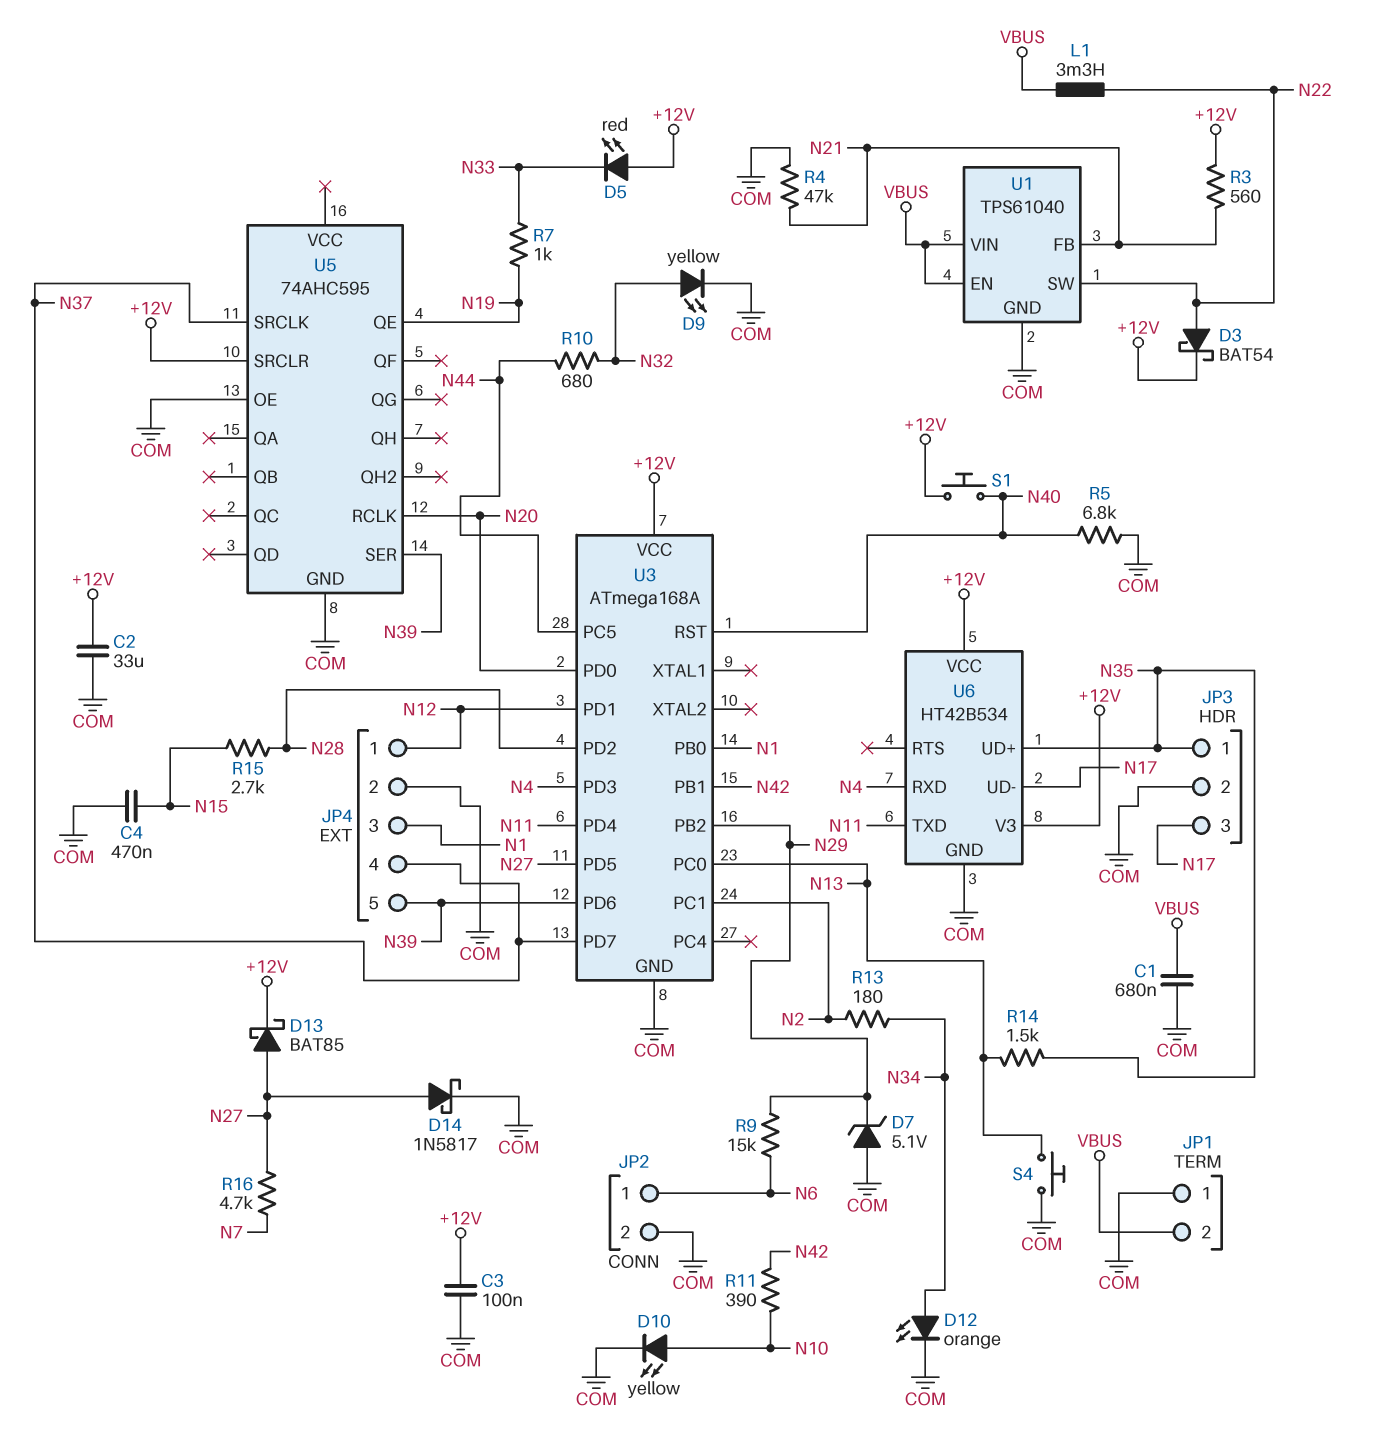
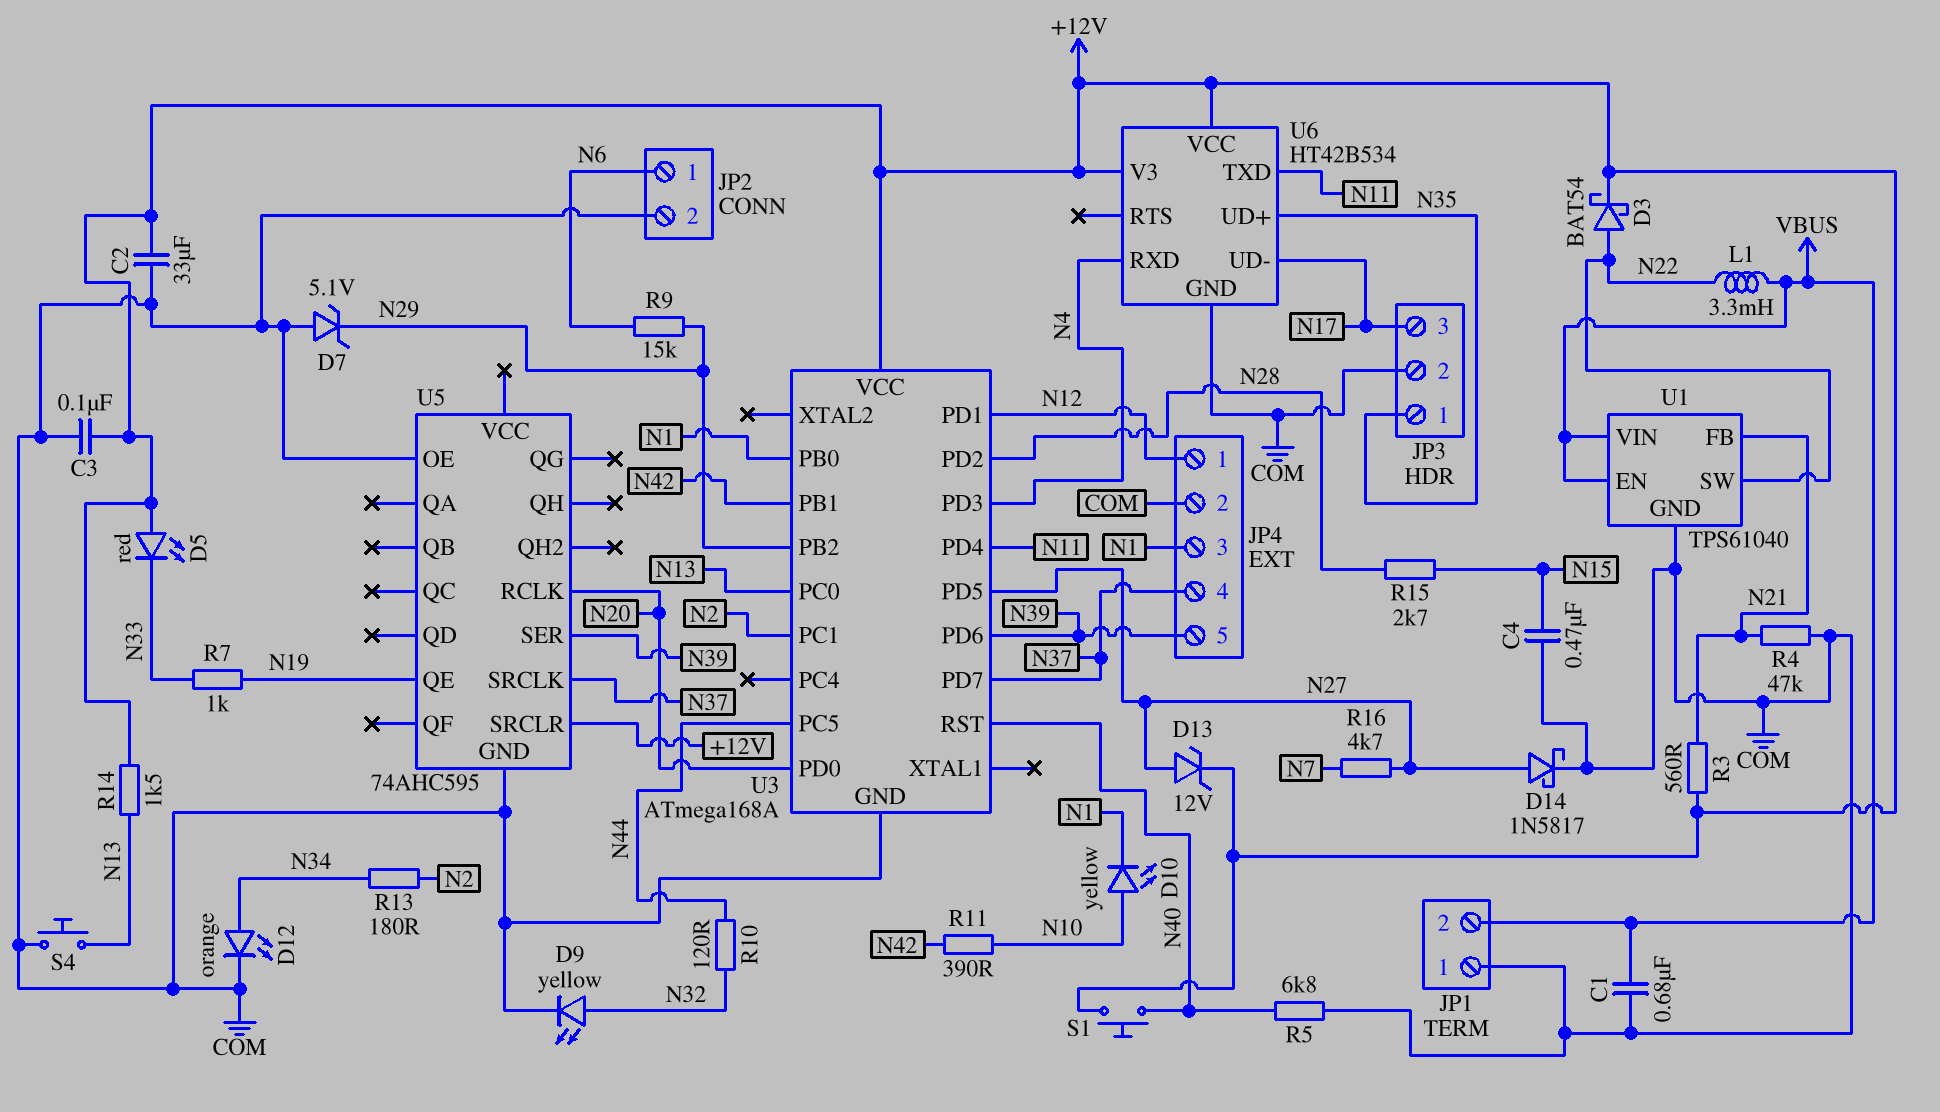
D10: LED yellow (A N10, K COM) -> LED yellow (A N10, K N1)
D13: schottky BAT85 (A N27, K +12V) -> zener 12V (A N27, K +12V)
R10: 680 (N32, N44) -> 120 (N32, N44)
R14: 1.5k (N13, N35) -> 1.5k (+12V, N13)

